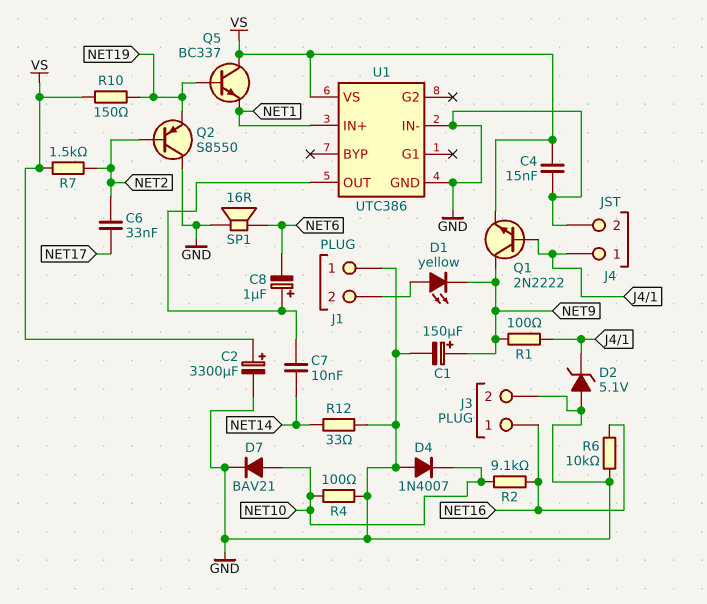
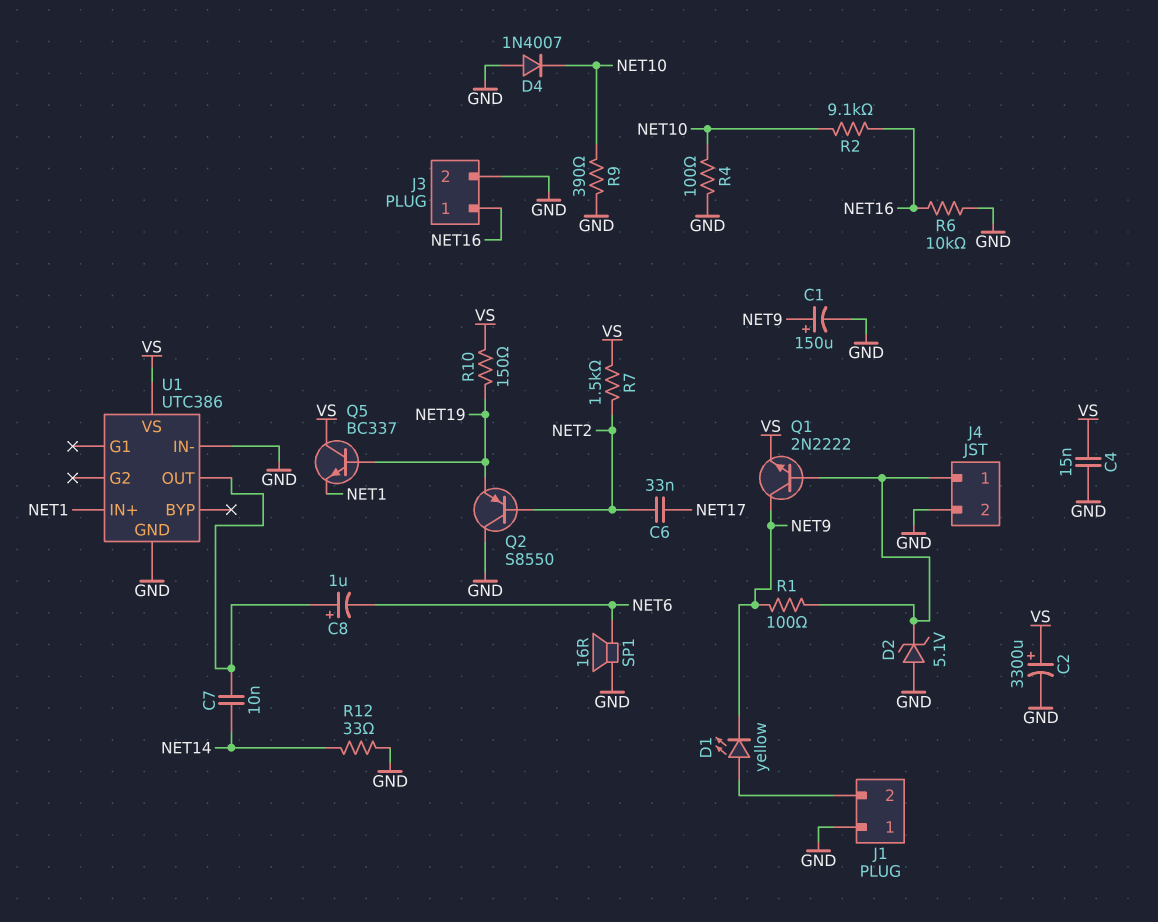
D7: diode BAV21 (A NET10, K GND) -> none
R9: none -> 390 (GND, NET10)

